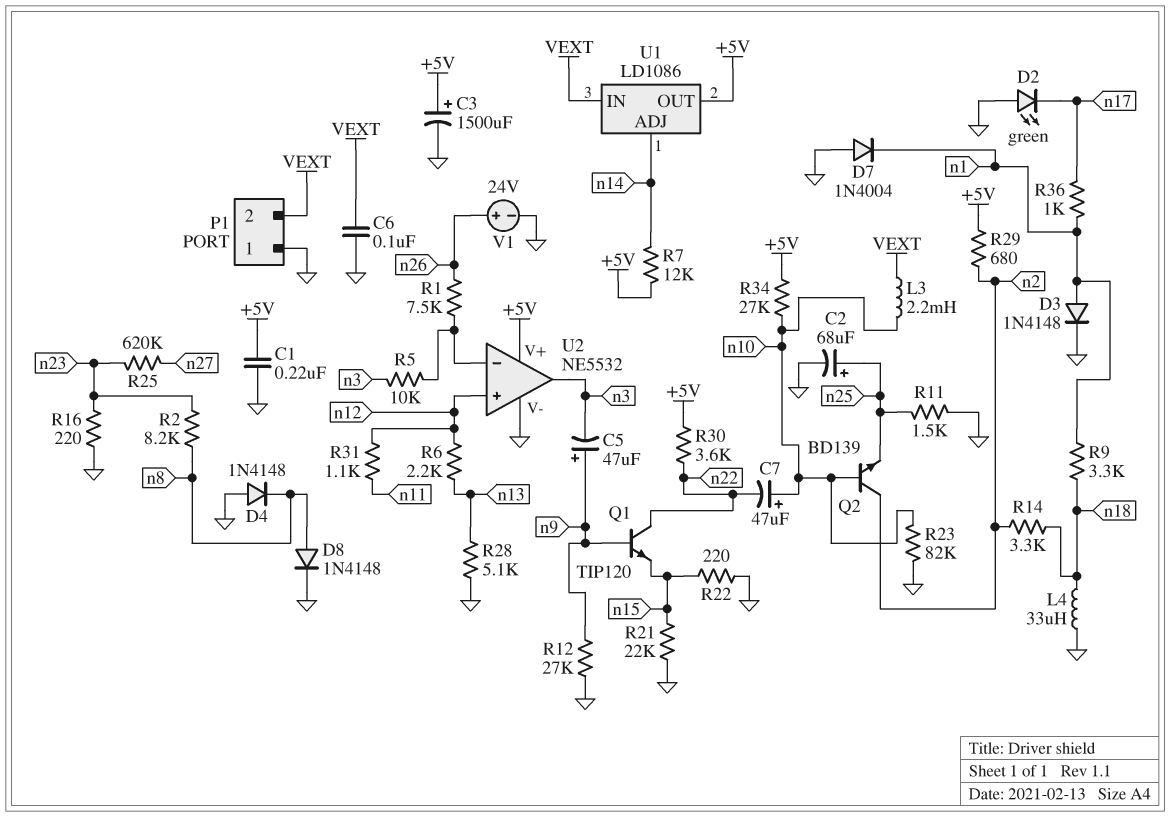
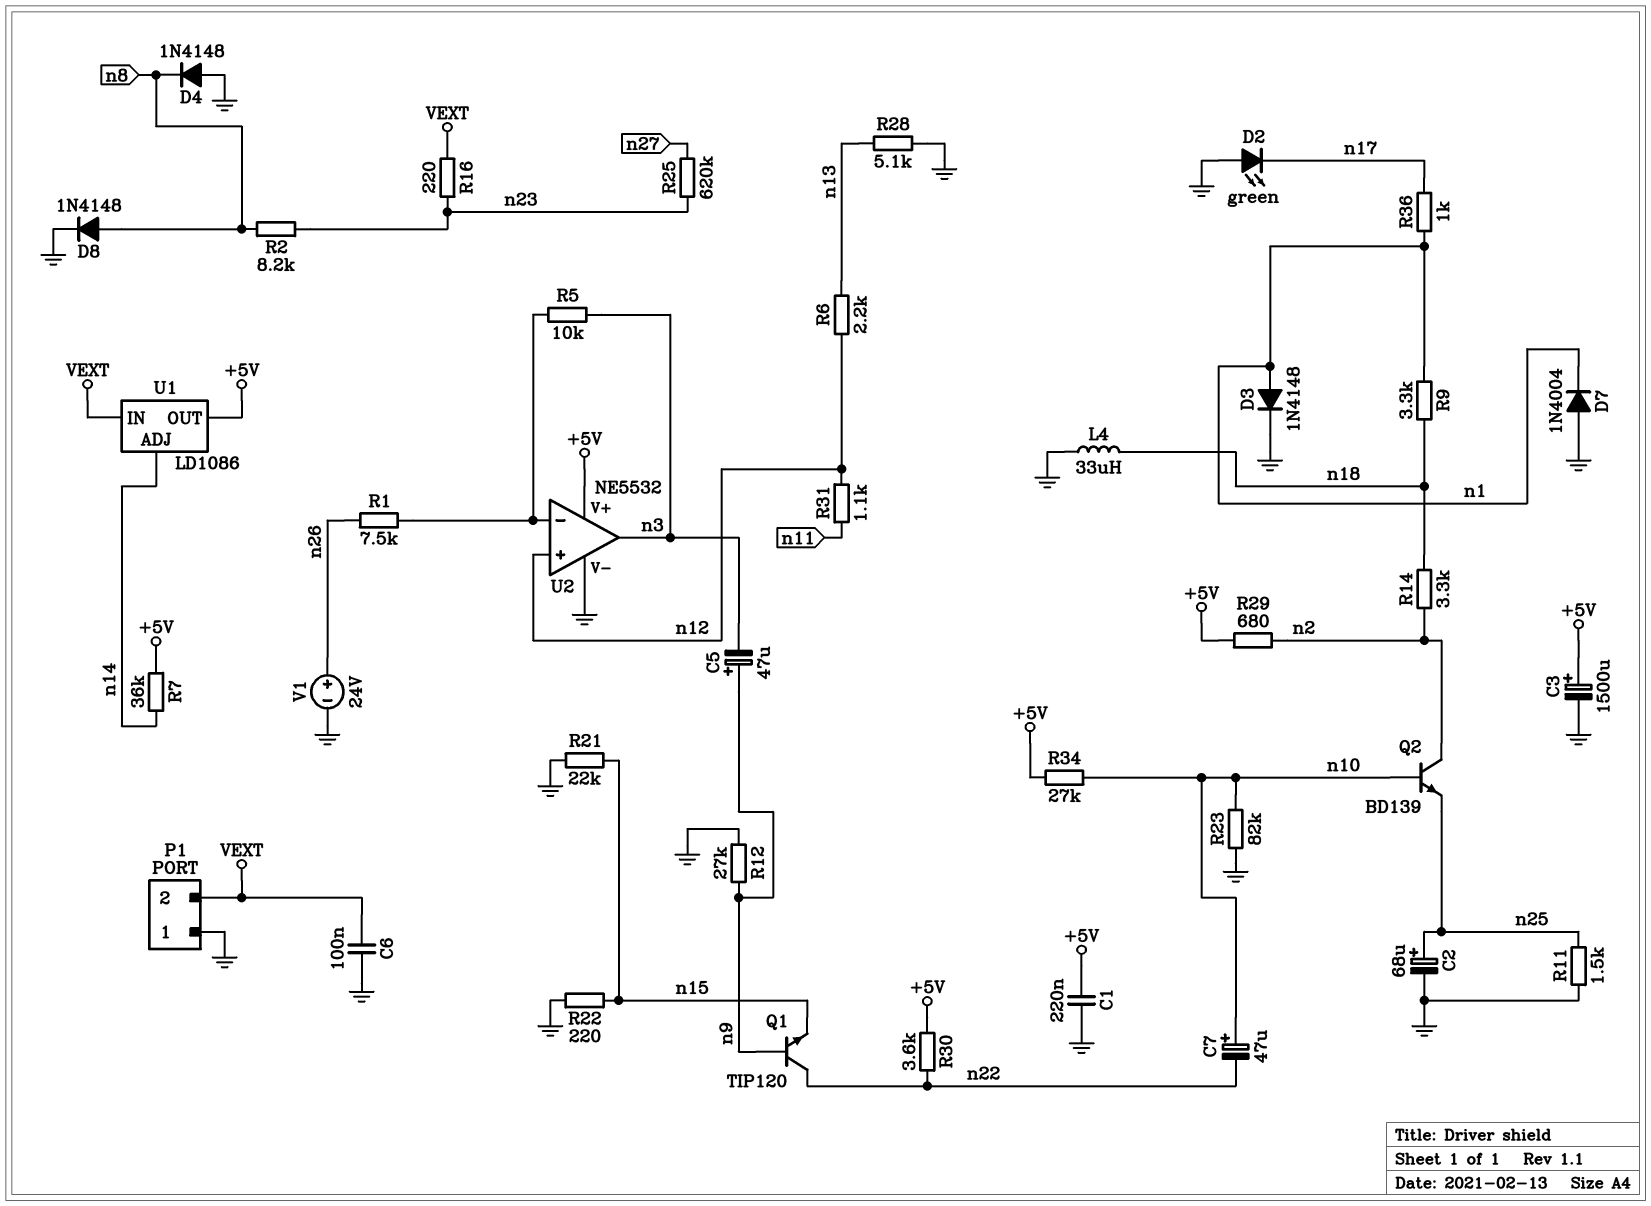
L3: 2.2mH (VEXT, n10) -> none
R7: 12k (+5V, n14) -> 36k (+5V, n14)
R16: 220 (GND, n23) -> 220 (VEXT, n23)

